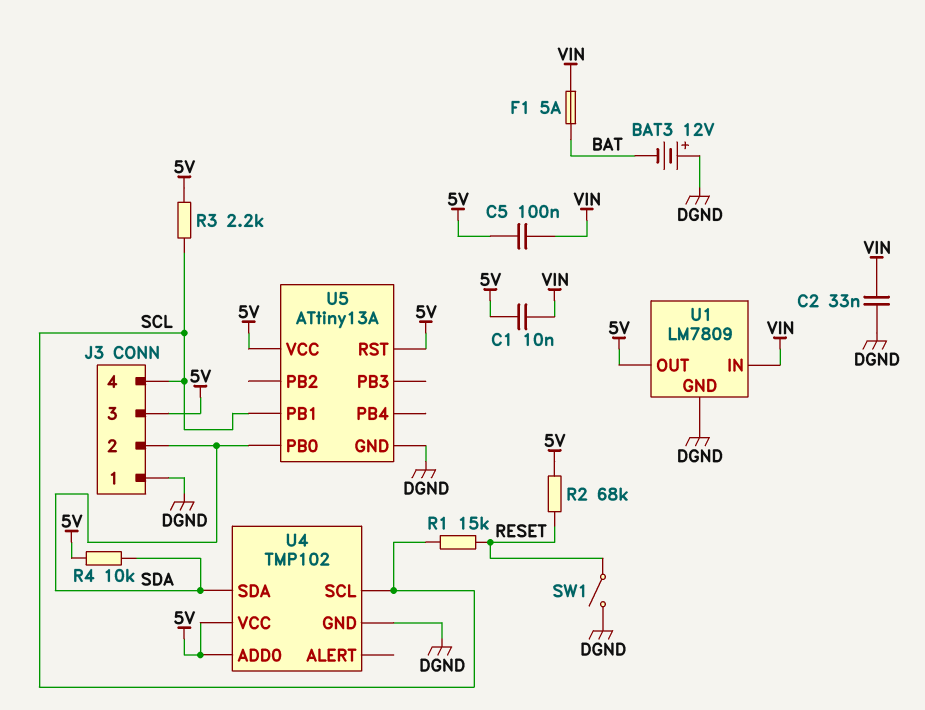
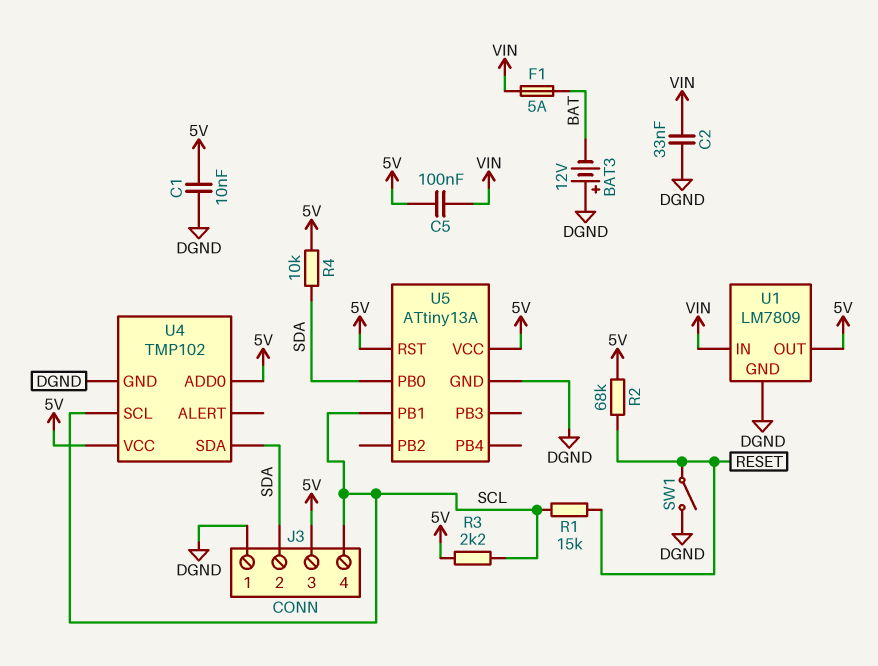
C1: 10nF (5V, VIN) -> 10nF (5V, DGND)

